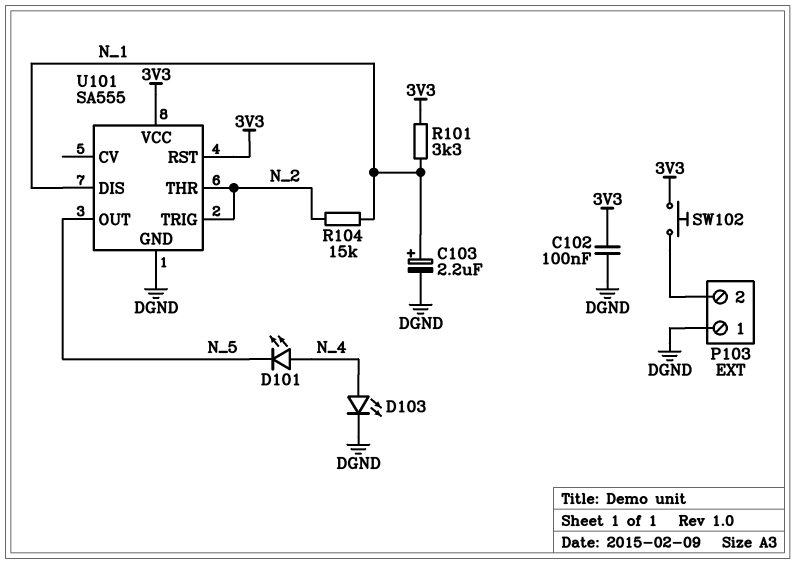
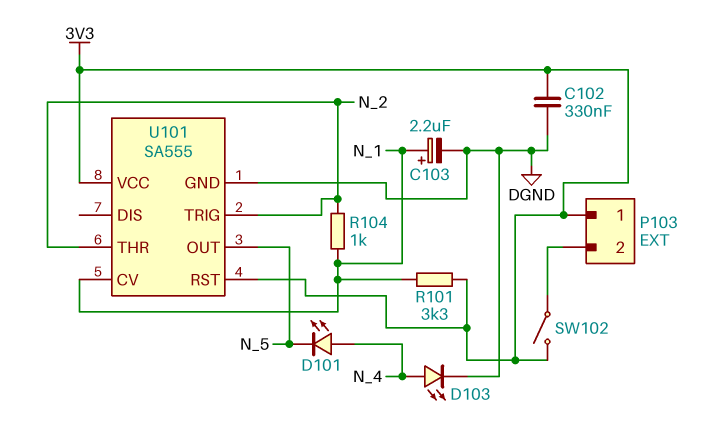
C102: 100nF (3V3, DGND) -> 330nF (3V3, DGND)
P103 pin 1: DGND -> 3V3
R104: 15k (N_1, N_2) -> 1k (N_1, N_2)
SW102: button (3V3, P103/2) -> switch (3V3, P103/2)
U101 pin CV: none -> N_1
U101 pin DIS: N_1 -> none

